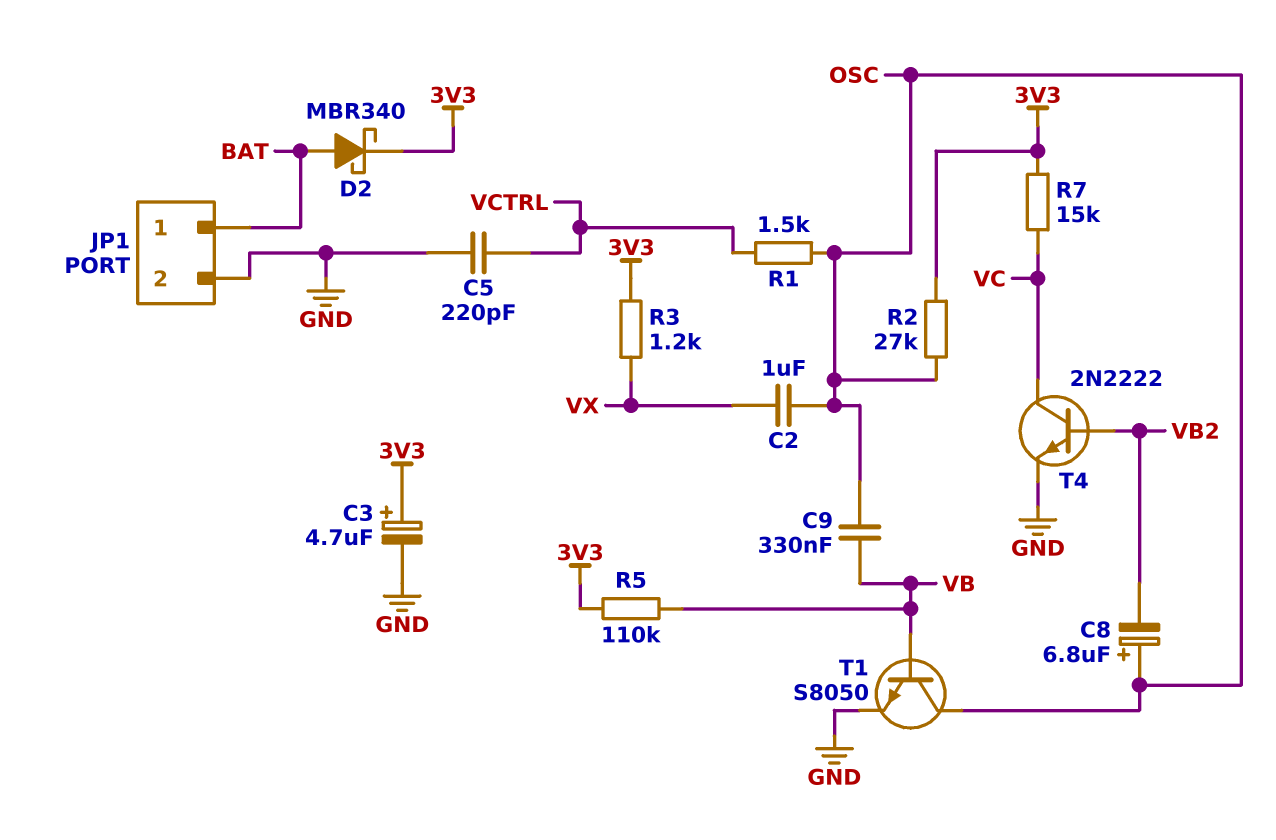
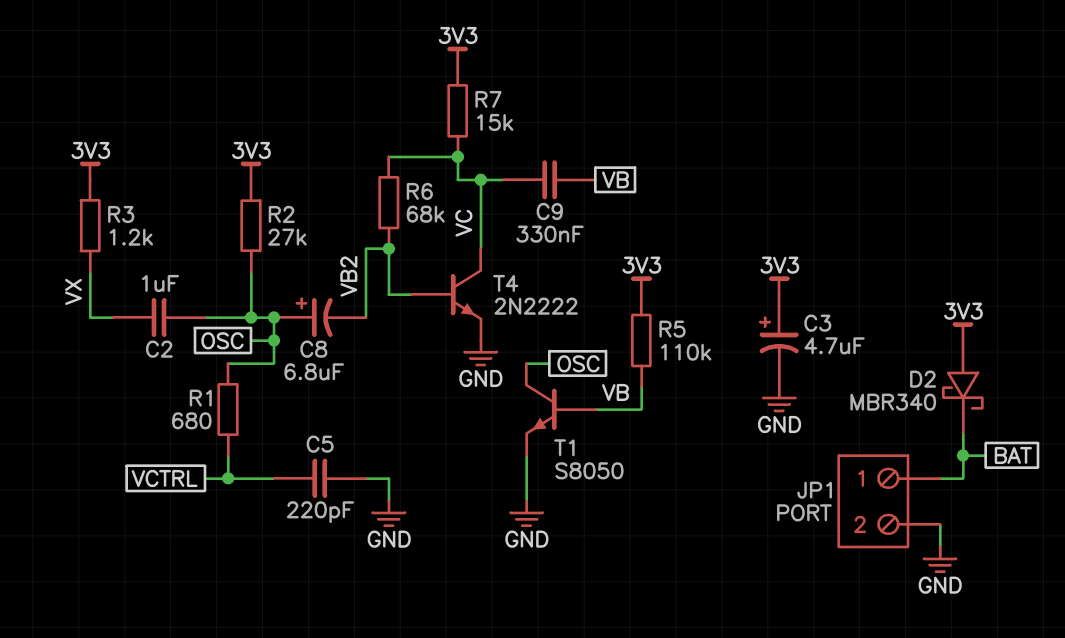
C9: 330nF (OSC, VB) -> 330nF (VB, VC)
D2: schottky MBR340 (A BAT, K 3V3) -> schottky MBR340 (A 3V3, K BAT)
R1: 1.5k (OSC, VCTRL) -> 680 (OSC, VCTRL)
R6: none -> 68k (VB2, VC)

